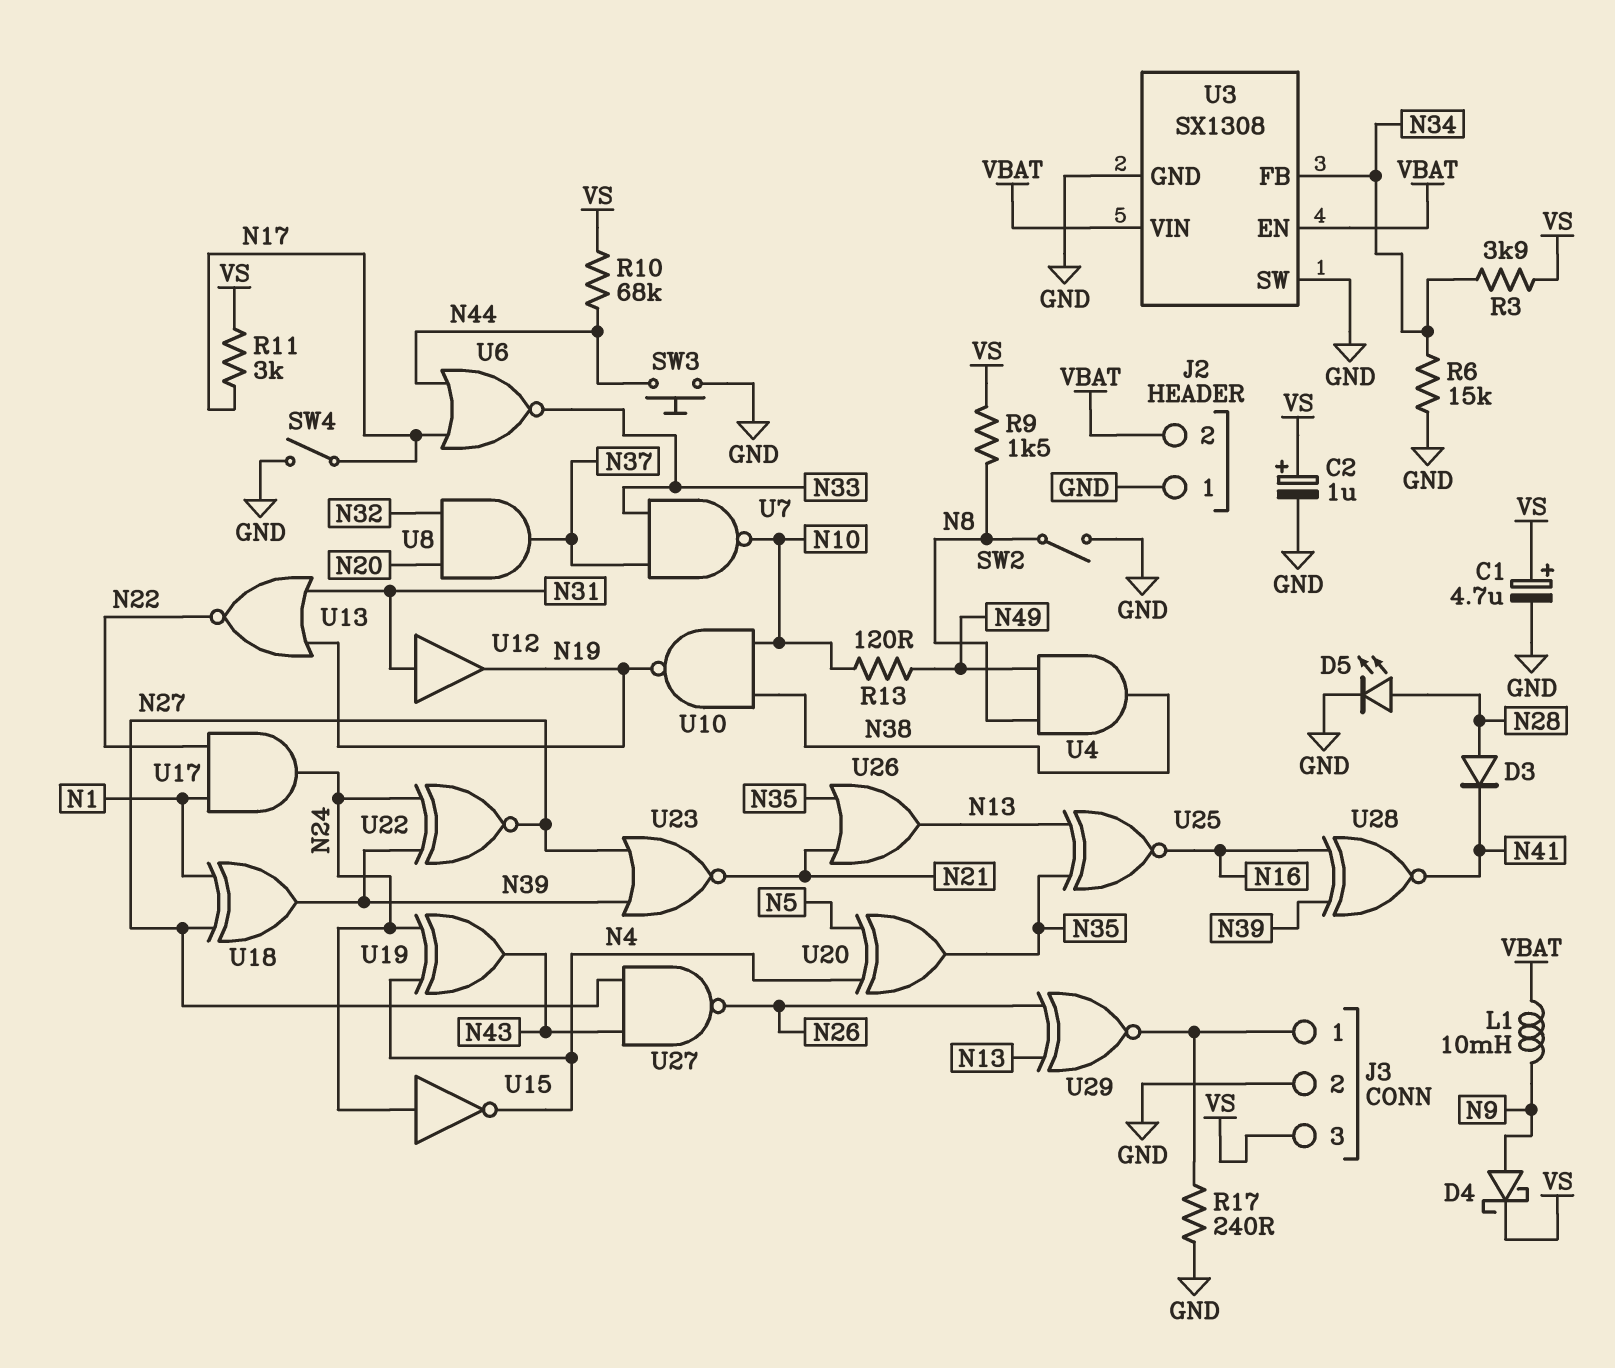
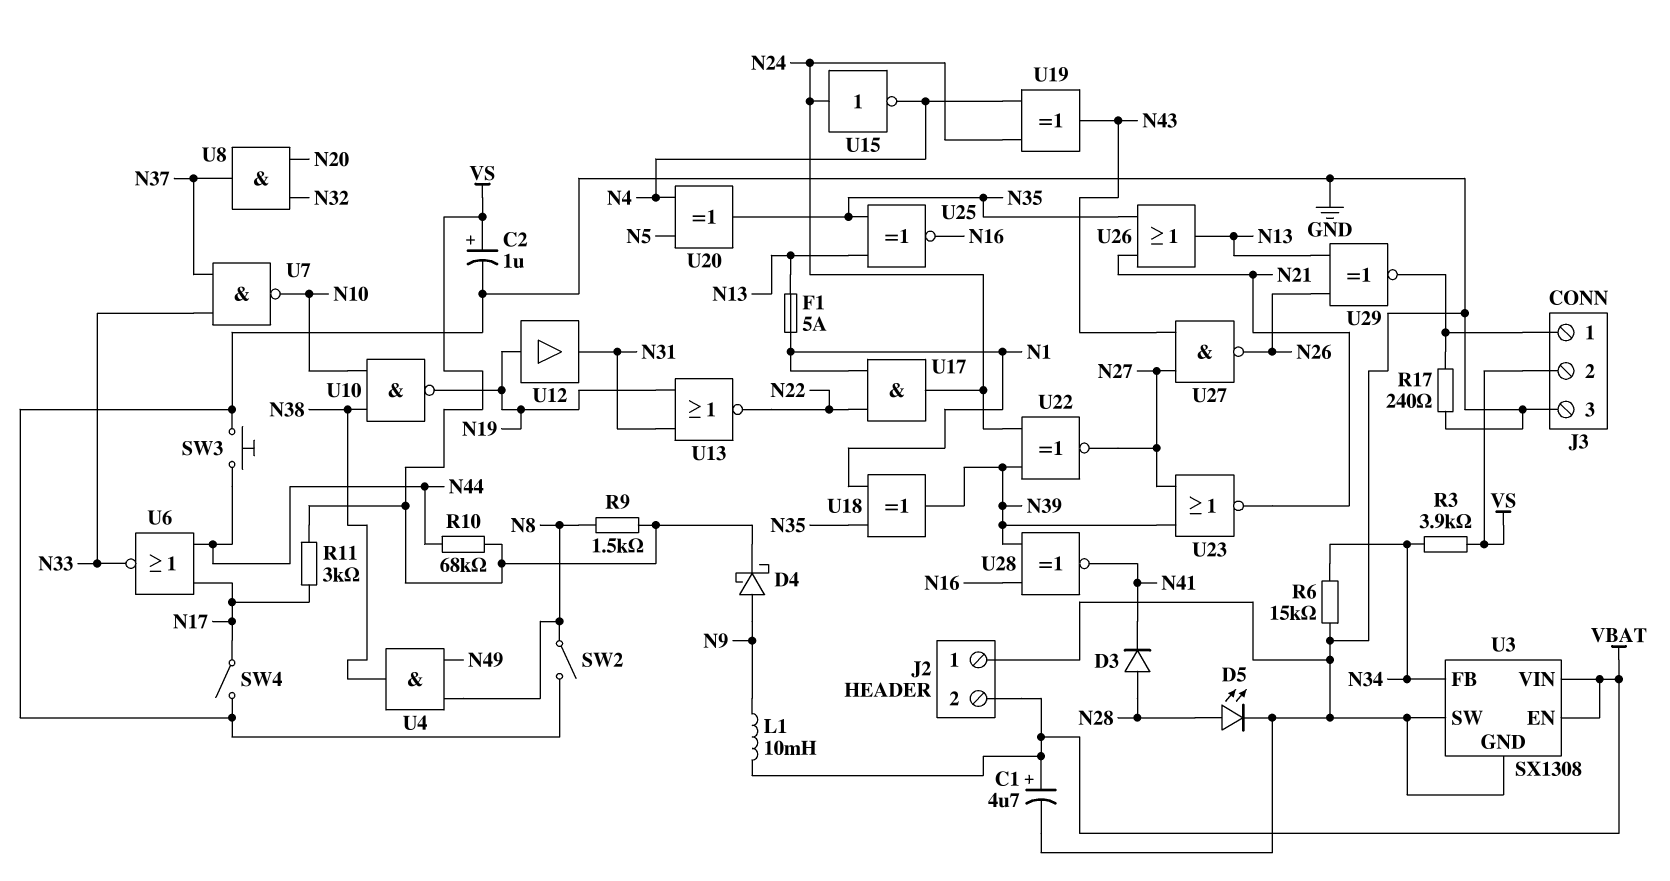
C1: 4.7uF (plus VS, minus GND) -> 4.7uF (plus VBAT, minus GND)
F1: none -> 5A (N1, N13)
J3 pin 2: GND -> VS
J3 pin 3: VS -> GND
R13: 120 (N10, N49) -> none
U12: buffer (in N31, out N19) -> buffer (in N19, out N31)
U18: XOR (in N1, in N27, out N39) -> XOR (in N1, in N35, out N39)

